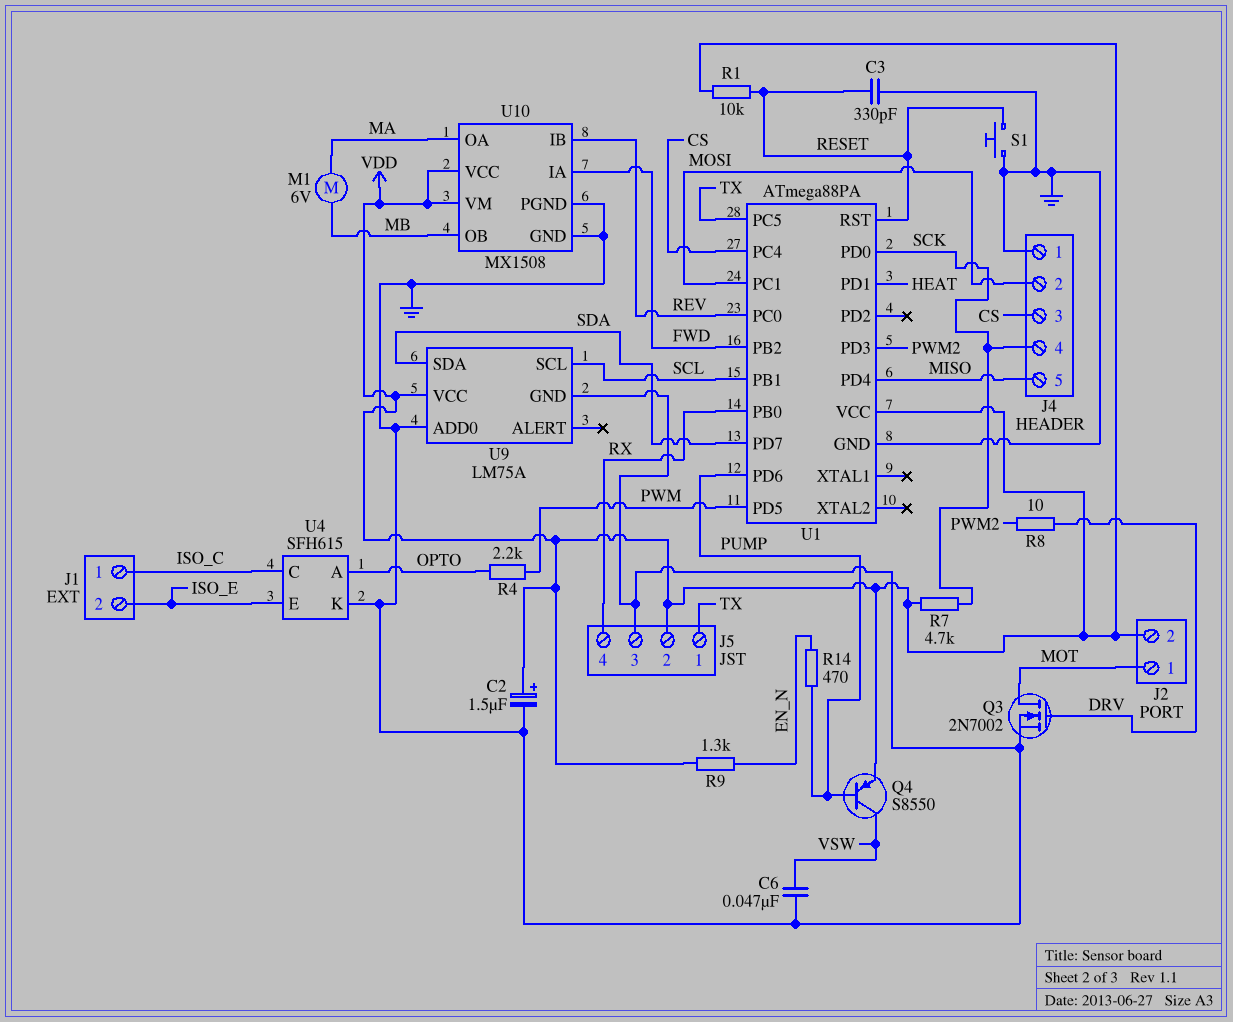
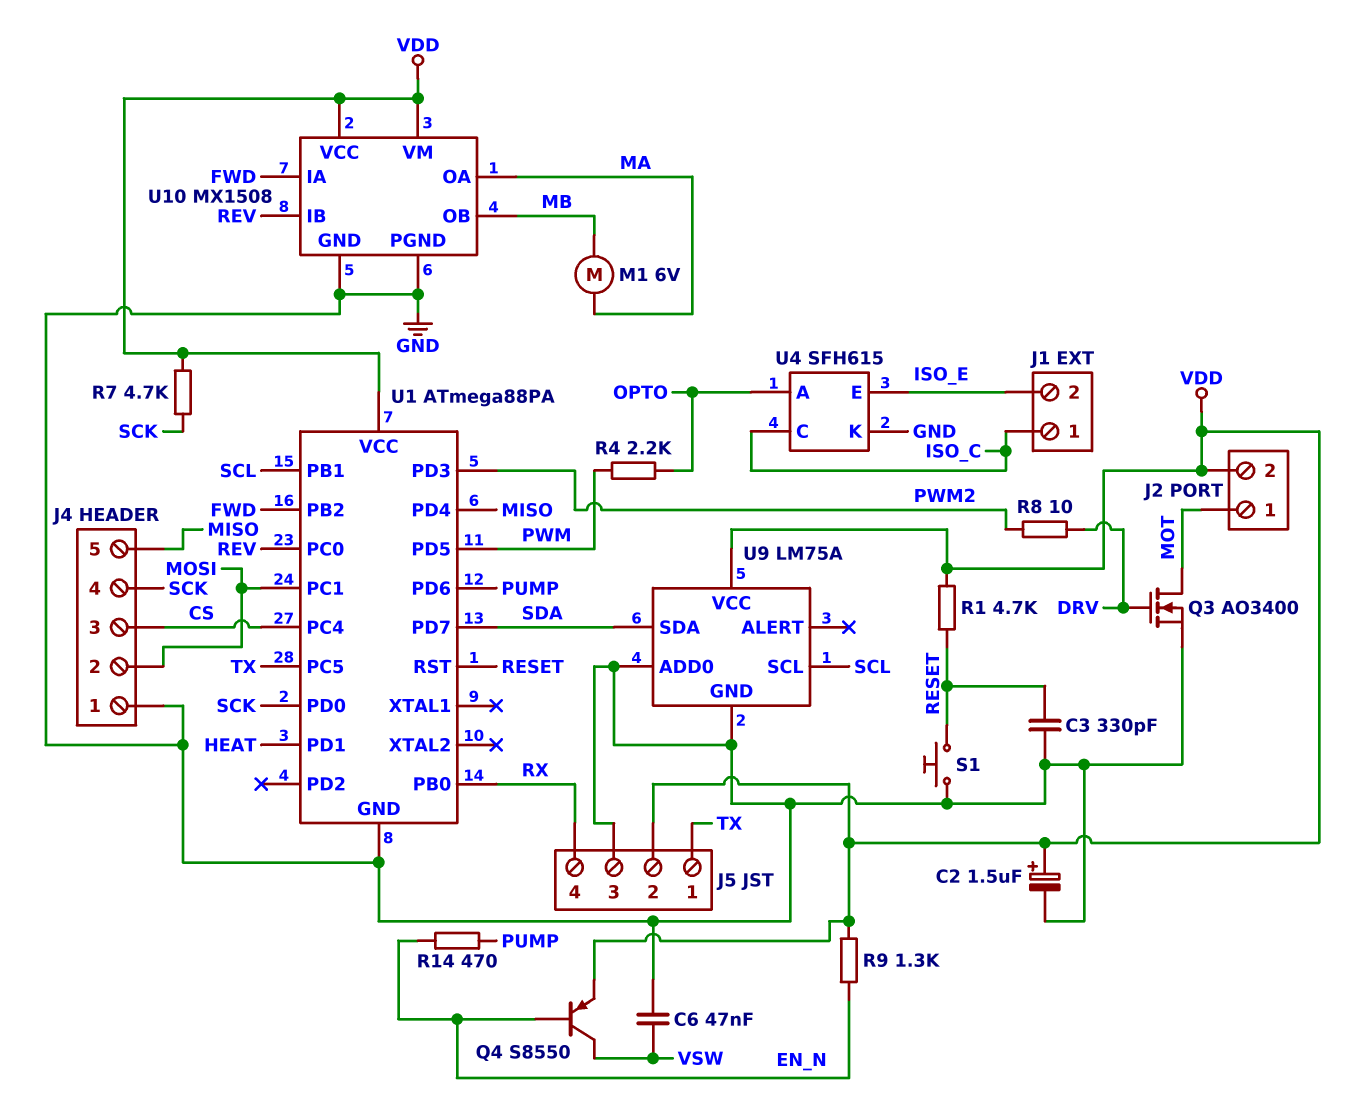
Q3: NMOS 2N7002 (G DRV, D MOT, S GND) -> NMOS AO3400 (G DRV, D MOT, S GND)
Q4: PNP S8550 (B PUMP, C VSW, E VDD) -> PNP S8550 (B EN_N, C VSW, E VDD)
R1: 10k (RESET, VDD) -> 4.7k (RESET, VDD)

